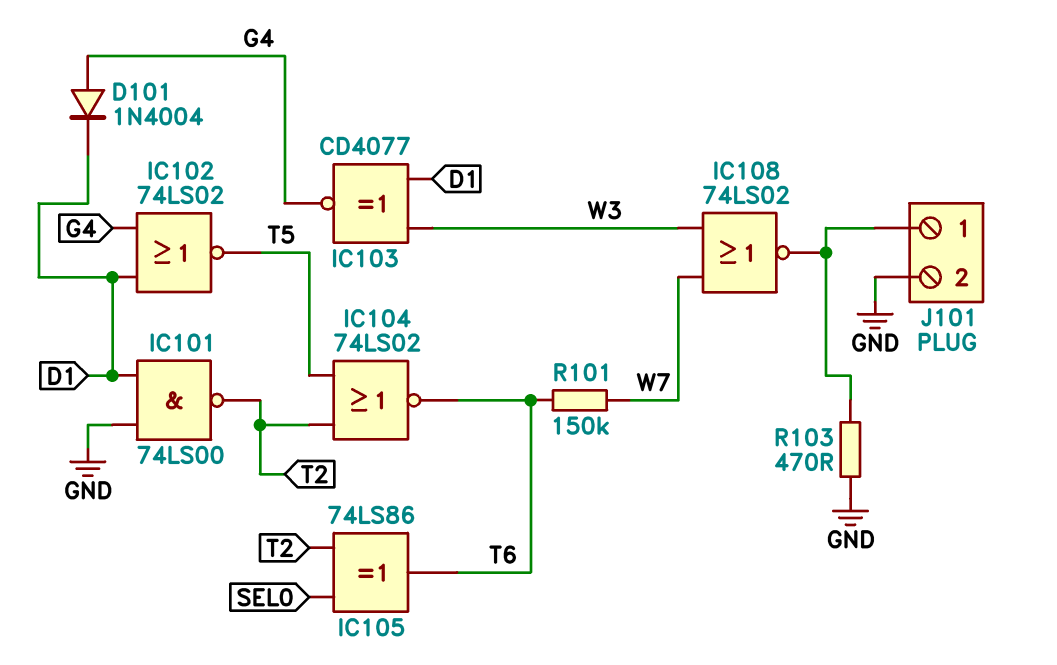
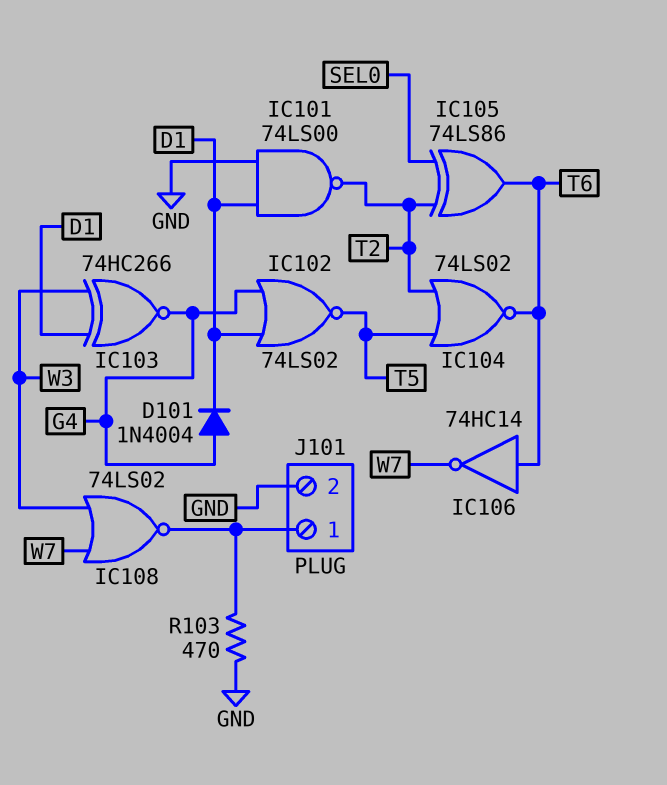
IC103: XNOR CD4077 (in D1, in W3, out G4) -> XNOR 74HC266 (in D1, in W3, out G4)
IC106: none -> NOT 74HC14 (in T6, out W7)
R101: 150k (T6, W7) -> none

